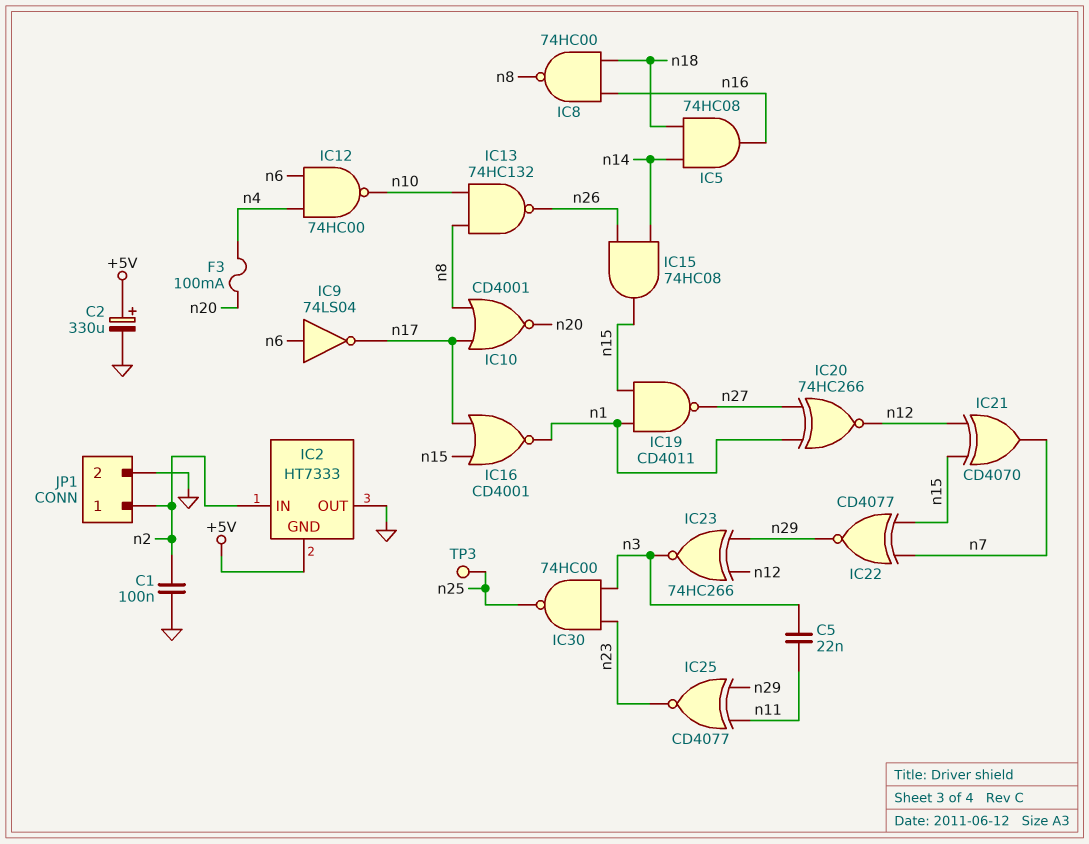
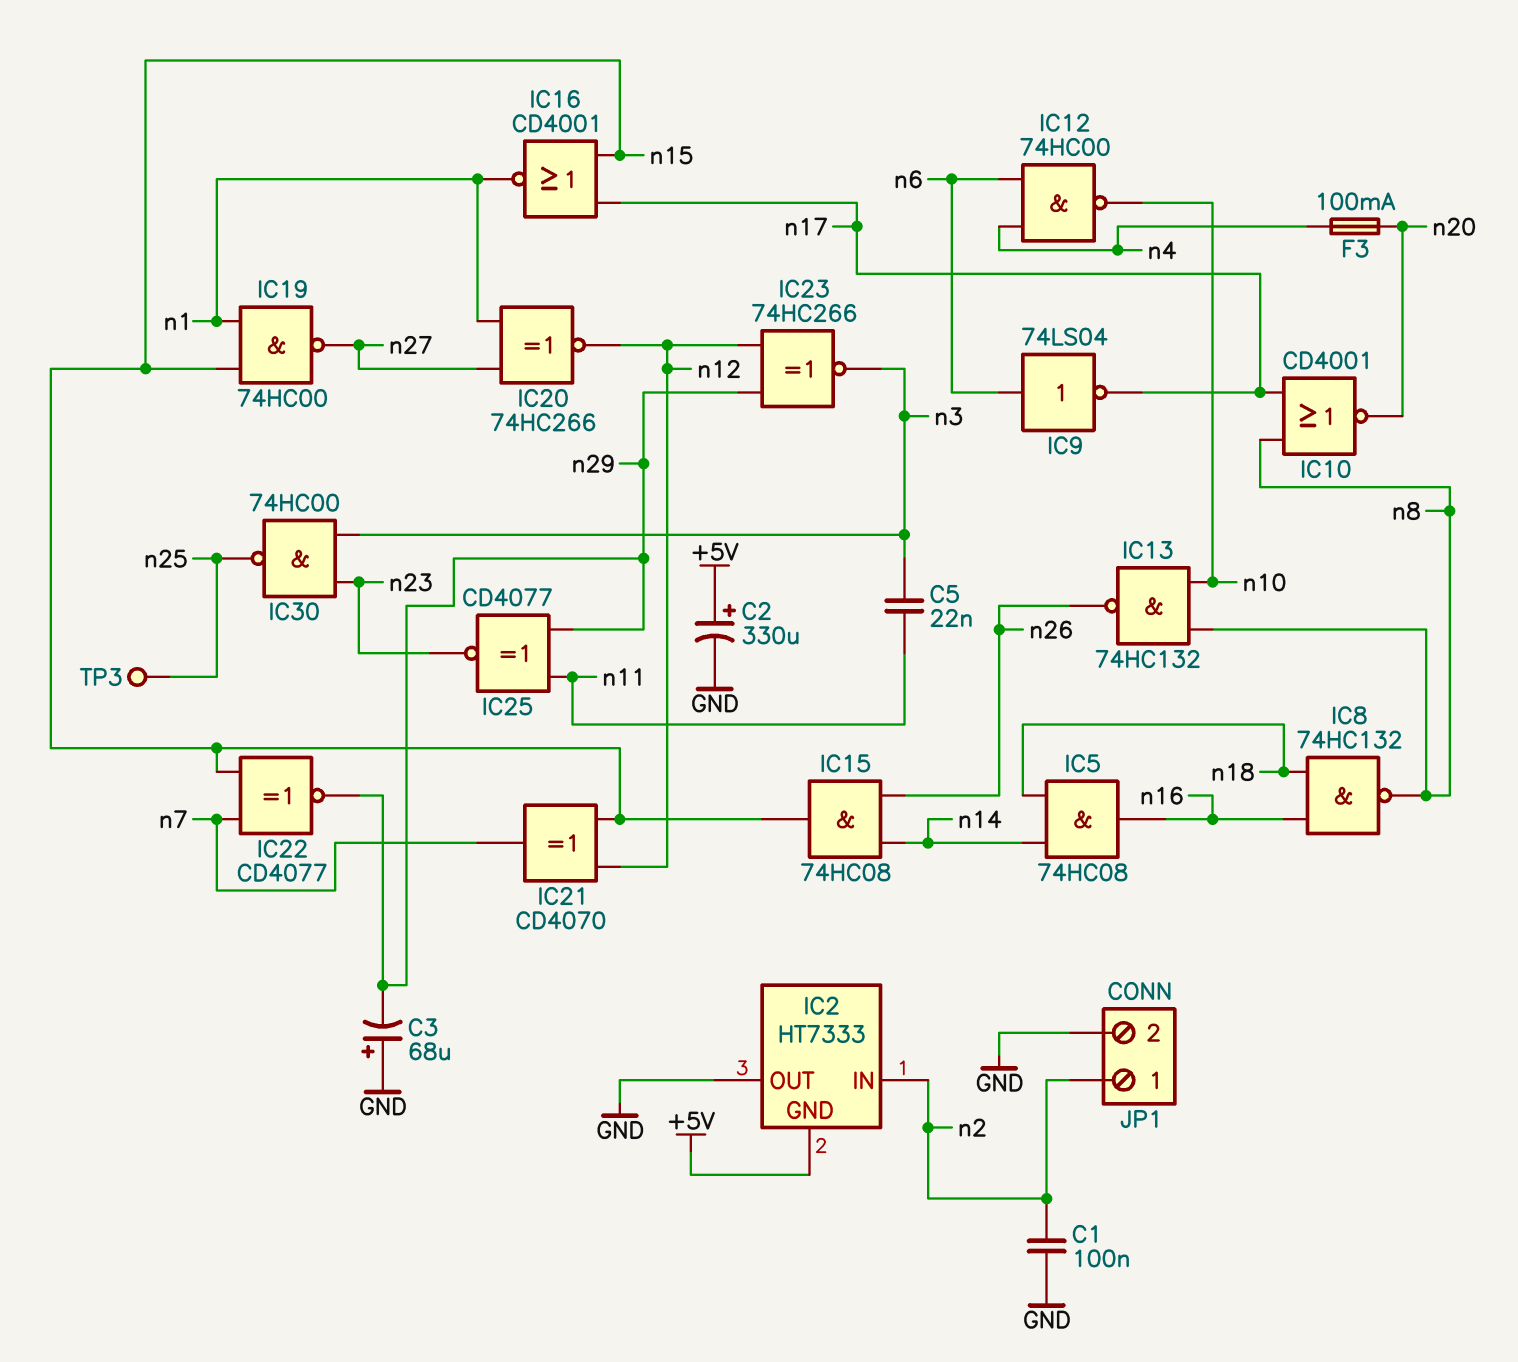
C3: none -> 68uF (plus GND, minus n29)
IC8: NAND 74HC00 (in n16, in n18, out n8) -> NAND 74HC132 (in n16, in n18, out n8)
IC19: NAND CD4011 (in n1, in n15, out n27) -> NAND 74HC00 (in n1, in n15, out n27)

